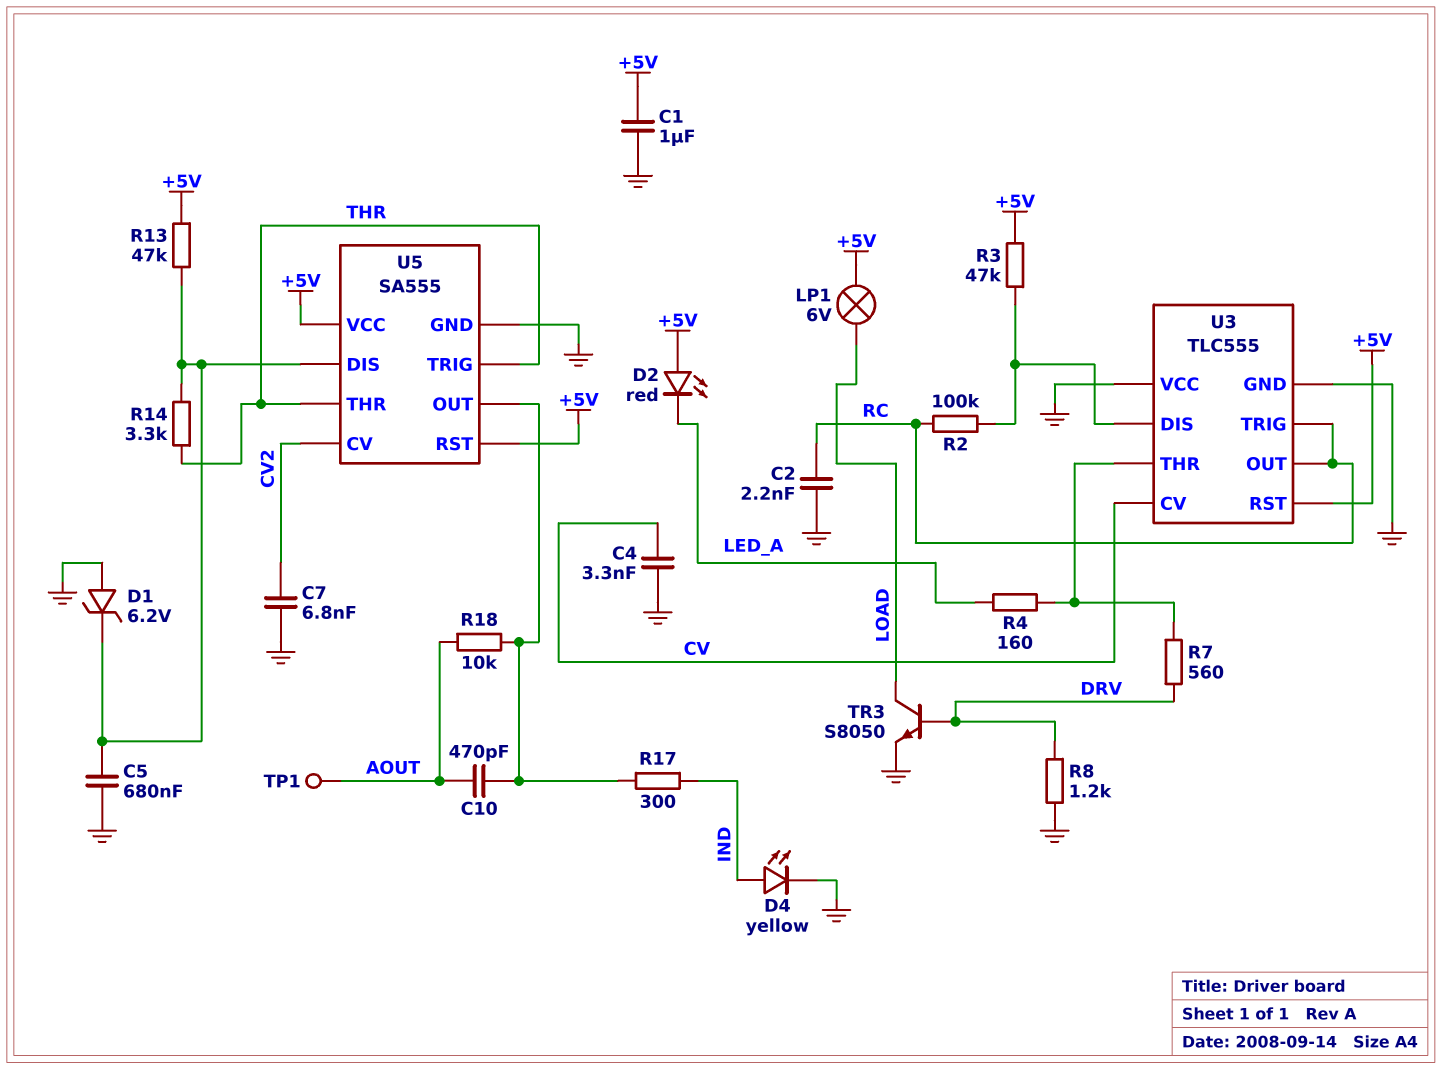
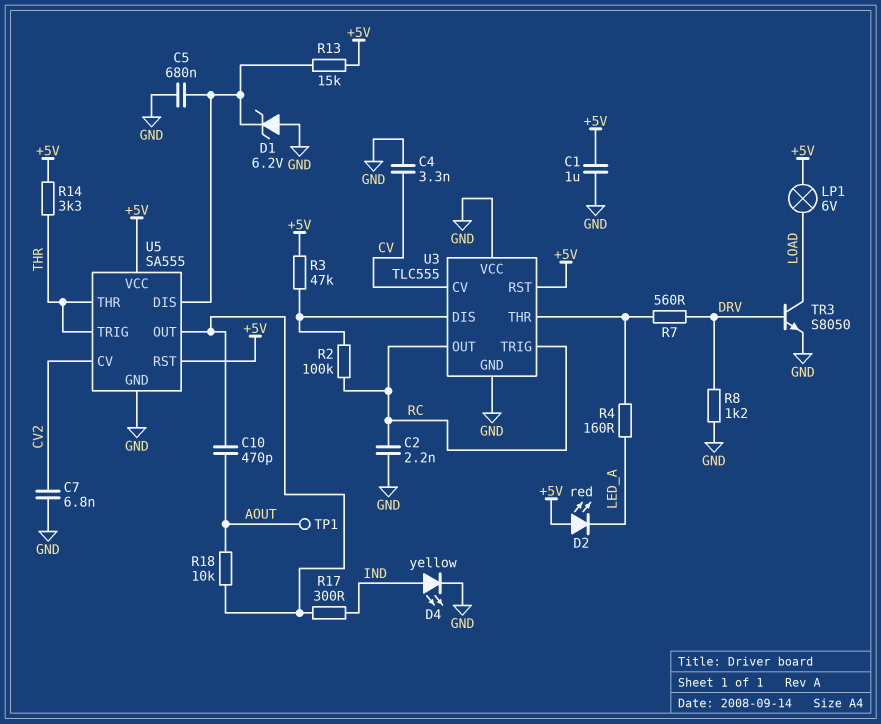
R13: 47k (+5V, U5/DIS) -> 15k (+5V, U5/DIS)
R14: 3.3k (THR, U5/DIS) -> 3.3k (+5V, THR)

